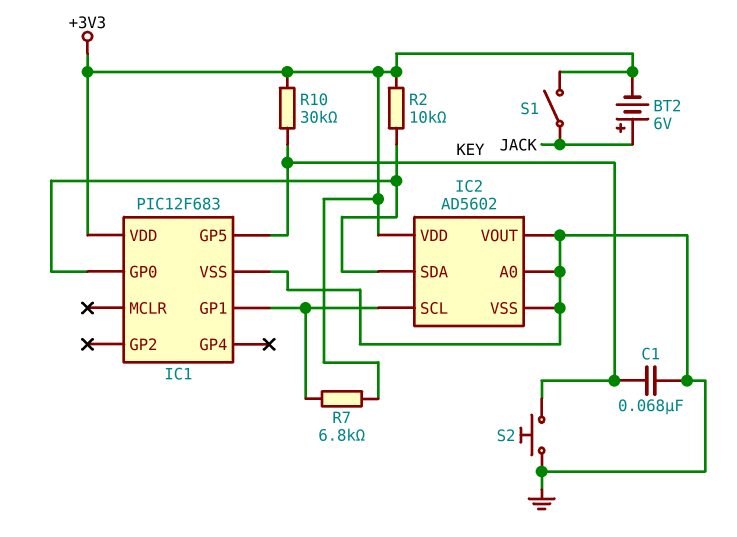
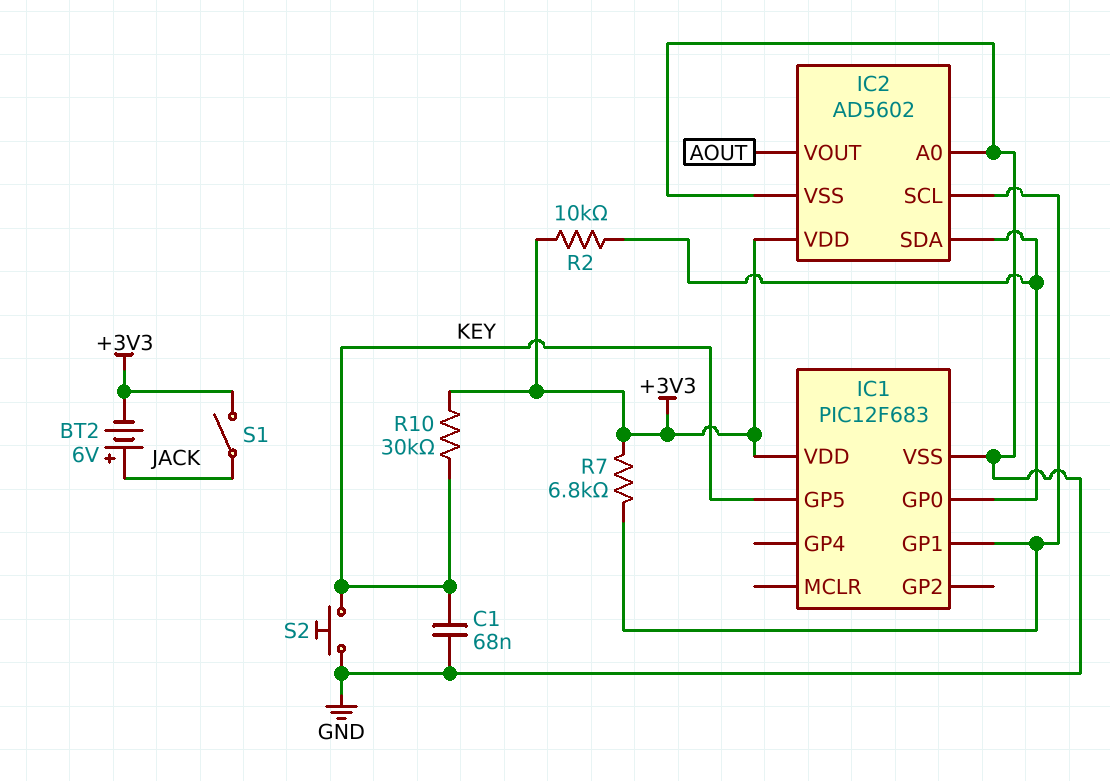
IC2 pin VOUT: GND -> AOUT

